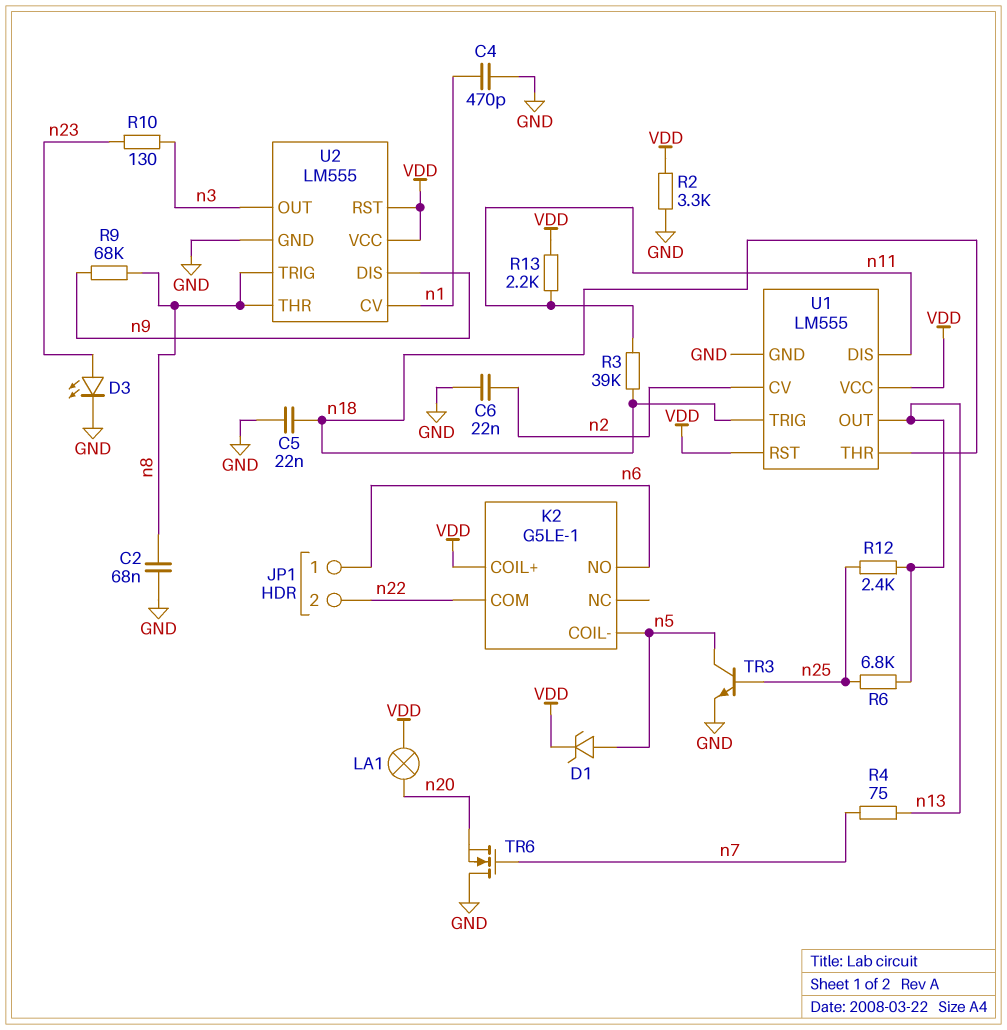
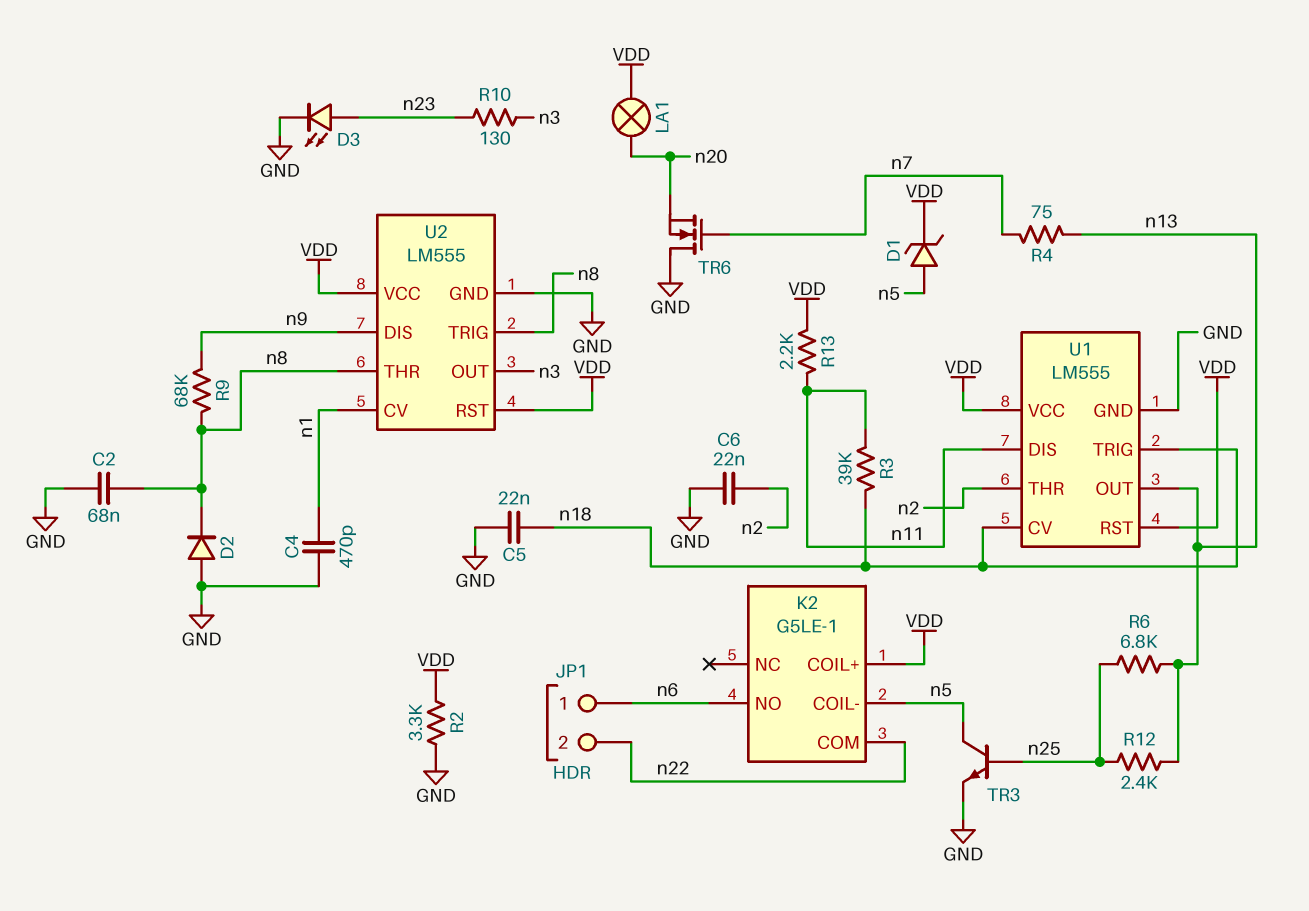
D2: none -> diode (A GND, K n8)
U1 pin CV: n2 -> n18
U1 pin THR: n18 -> n2

